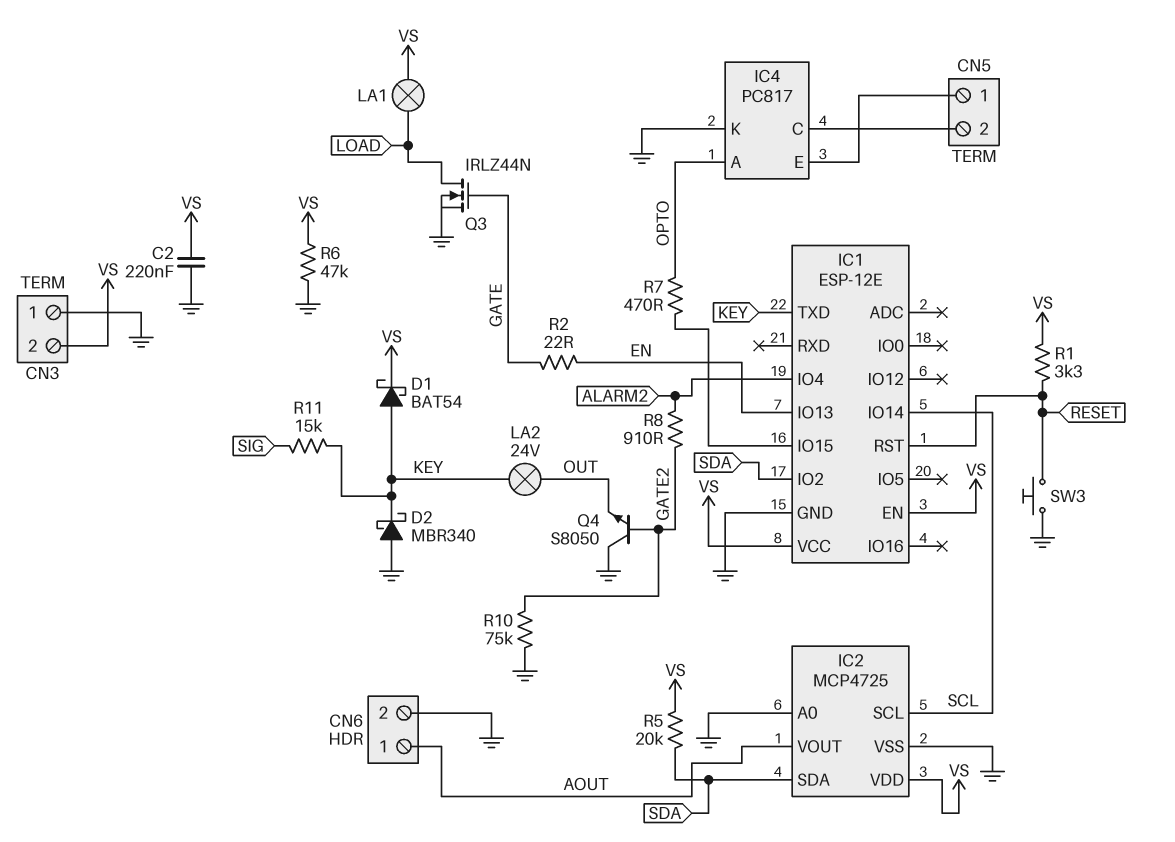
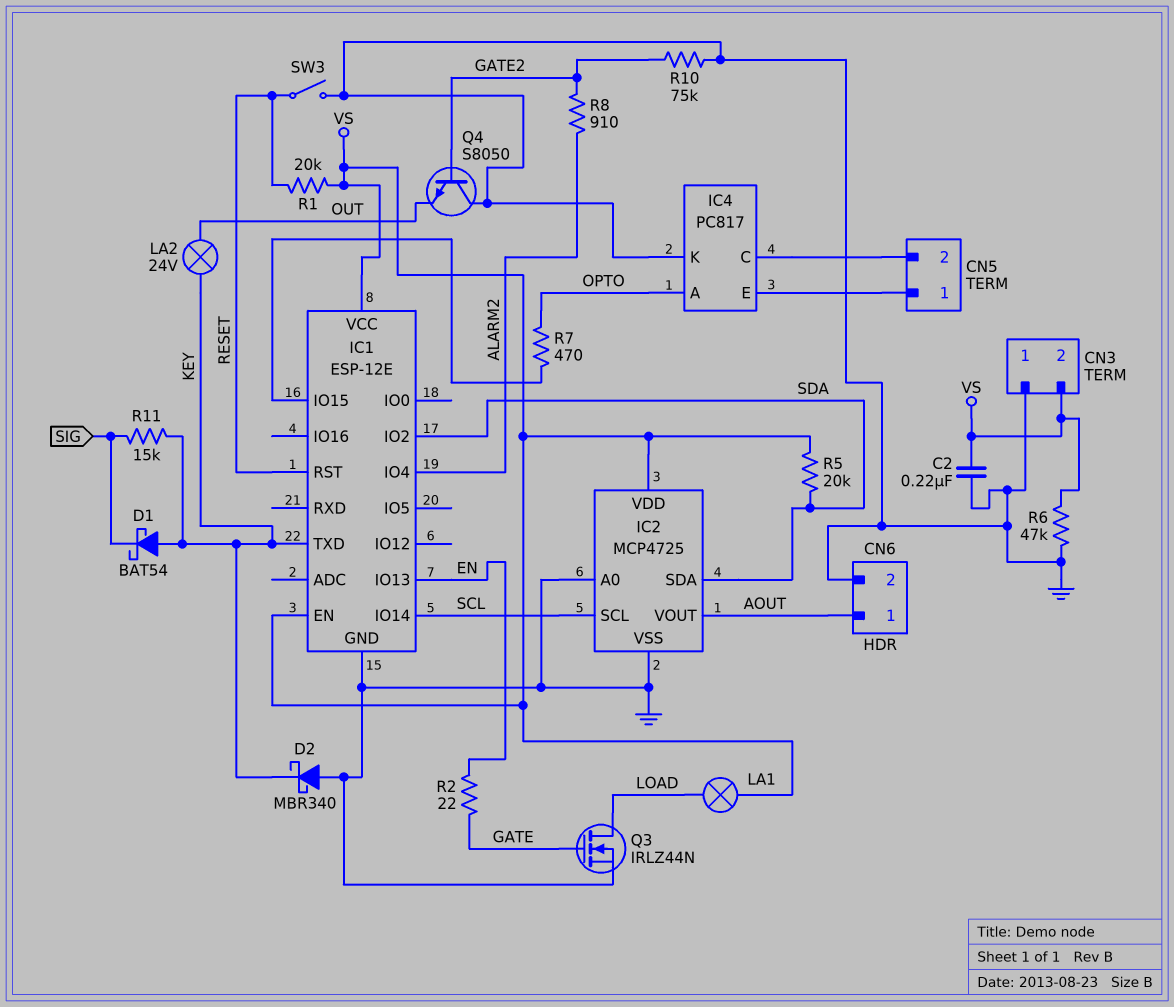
D1: schottky BAT54 (A KEY, K VS) -> schottky BAT54 (A KEY, K SIG)
R1: 3.3k (RESET, VS) -> 20k (RESET, VS)
SW3: button (GND, RESET) -> switch (GND, RESET)

